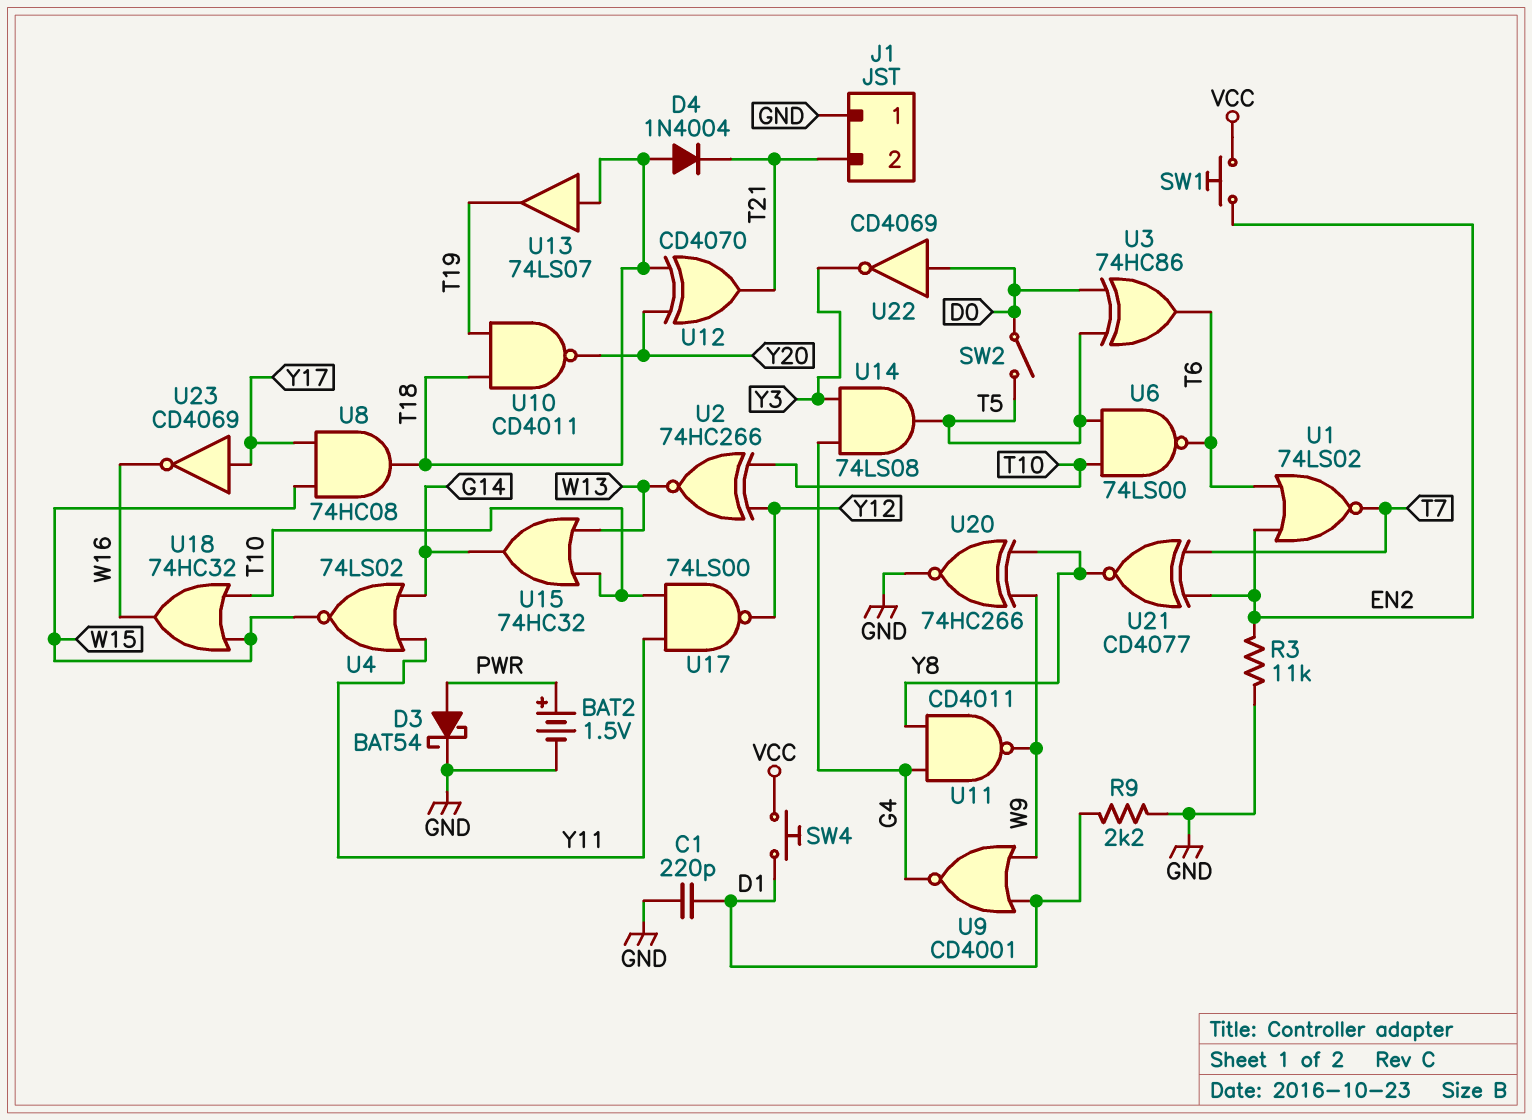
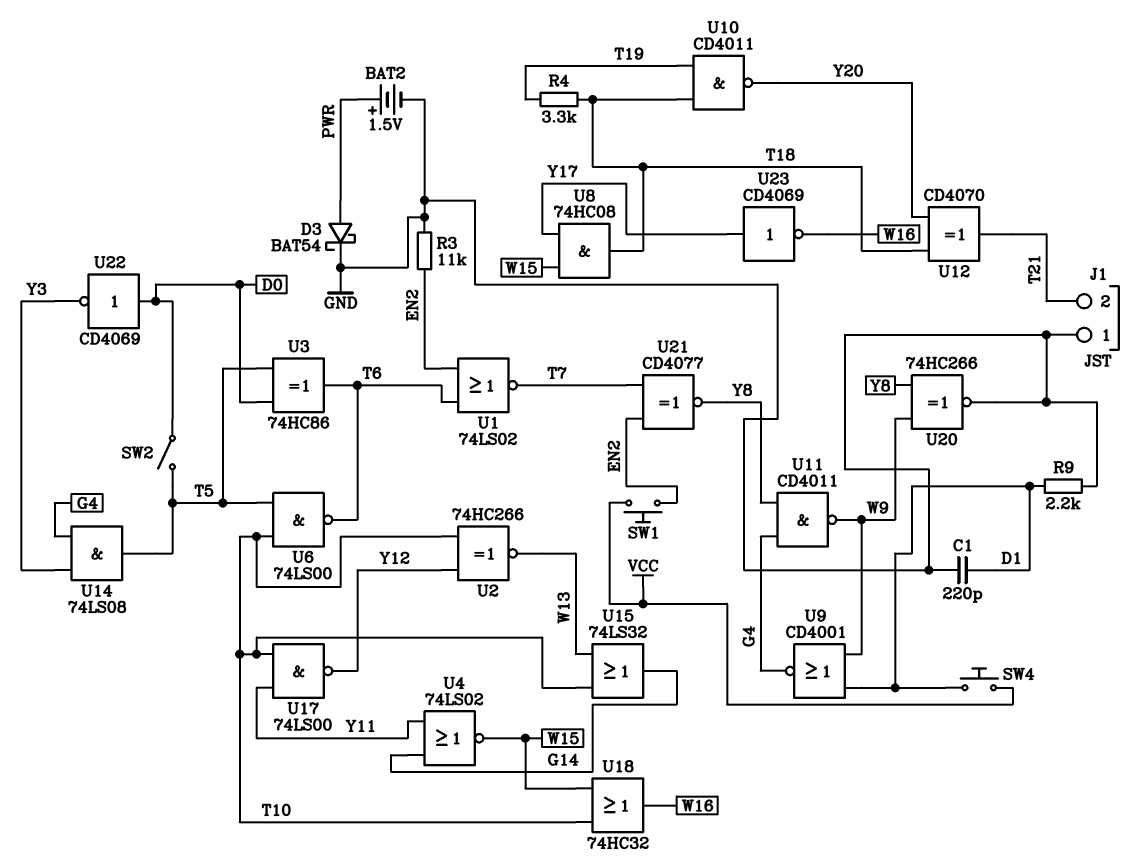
D4: diode 1N4004 (A T18, K T21) -> none
R4: none -> 3.3k (T18, T19)
U13: buffer 74LS07 (in T18, out T19) -> none
U15: OR 74HC32 (in T10, in W13, out G14) -> OR 74LS32 (in T10, in W13, out G14)

